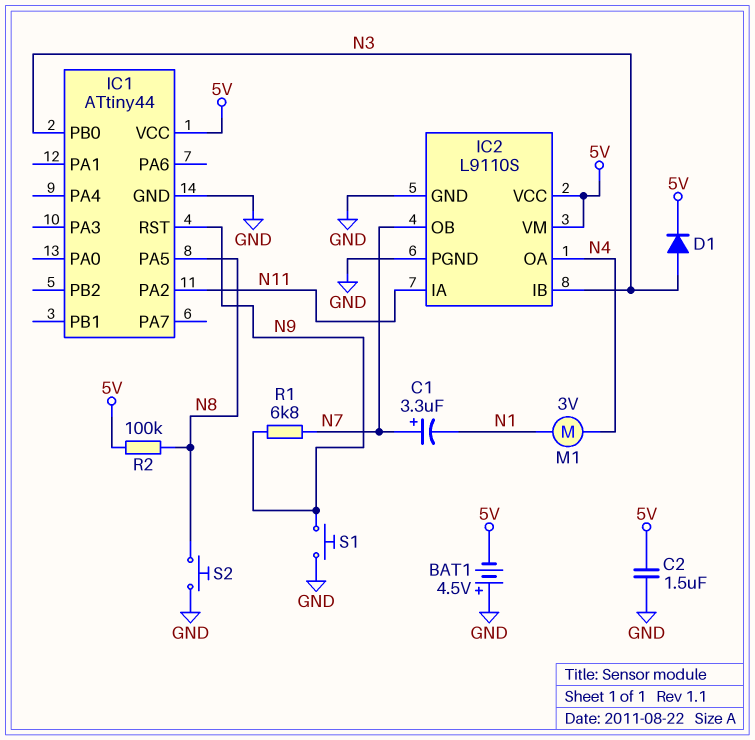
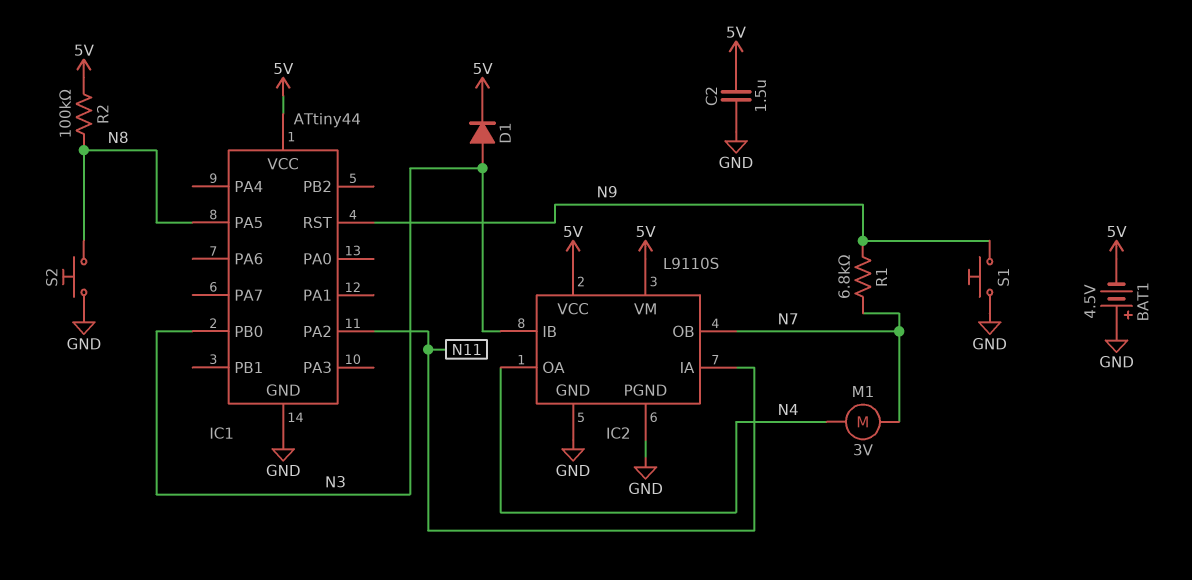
C1: 3.3uF (plus N7, minus N1) -> none
M1: motor 3V (N1, N4) -> motor 3V (N4, N7)

